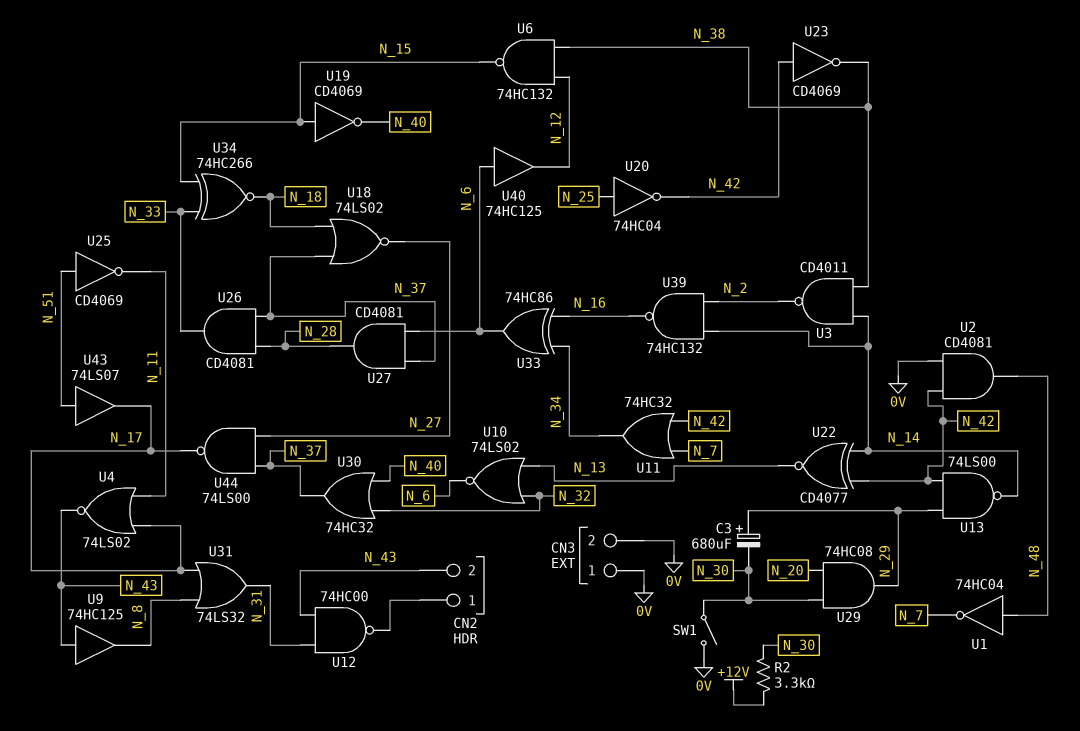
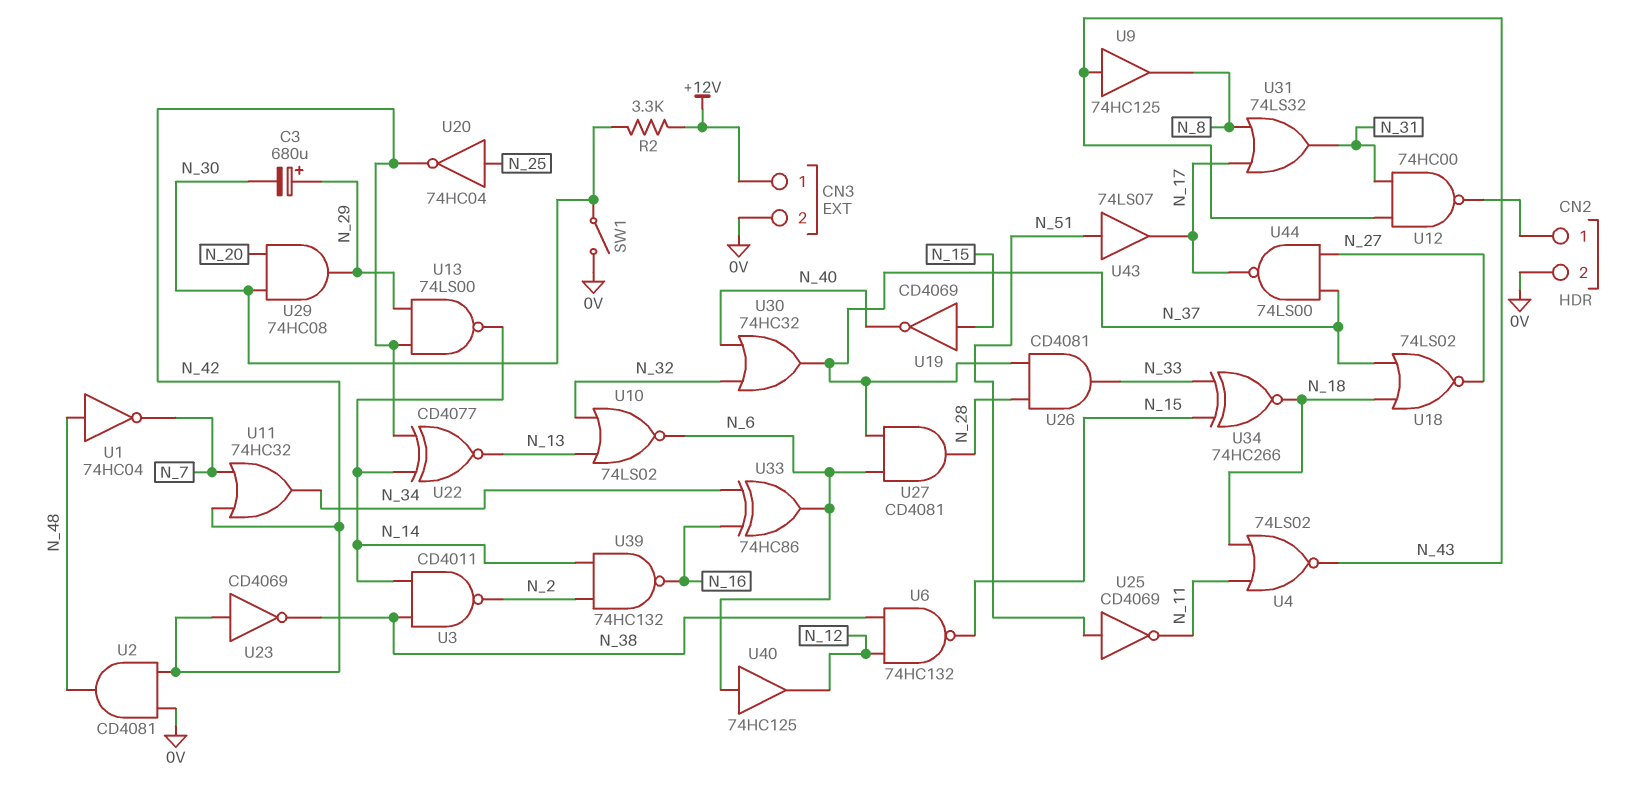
CN2 pin 2: N_43 -> 0V
CN3 pin 1: 0V -> +12V
U4: NOR 74LS02 (in N_11, in N_17, out N_43) -> NOR 74LS02 (in N_11, in N_18, out N_43)

